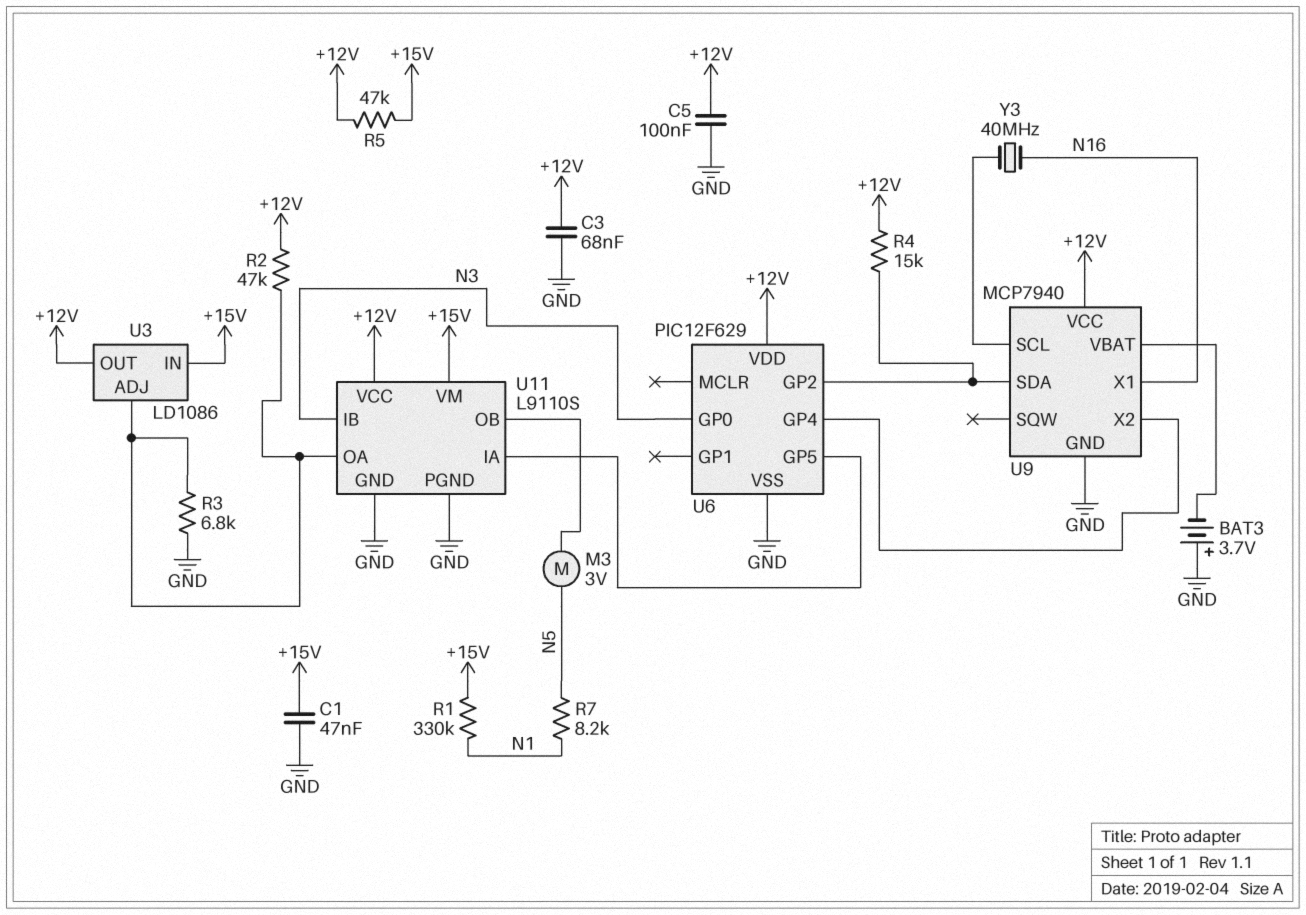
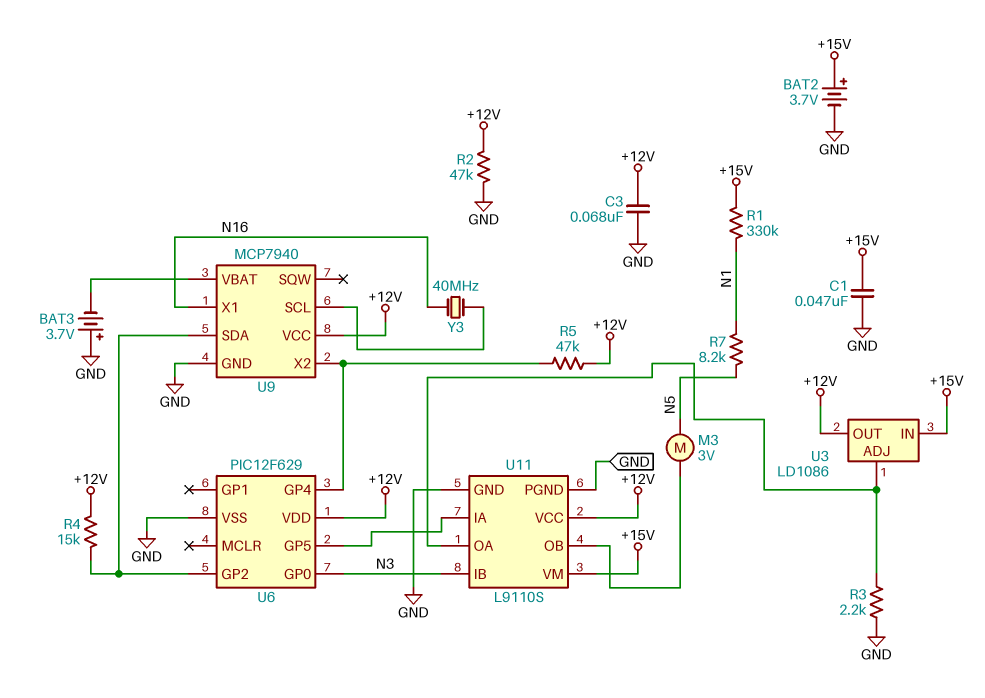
BAT2: none -> 3.7V (plus +15V, minus GND)
C5: 100nF (+12V, GND) -> none
R2: 47k (+12V, U3/ADJ) -> 47k (+12V, GND)
R3: 6.8k (GND, U3/ADJ) -> 2.2k (GND, U3/ADJ)
R5: 47k (+12V, +15V) -> 47k (+12V, U6/GP4)

